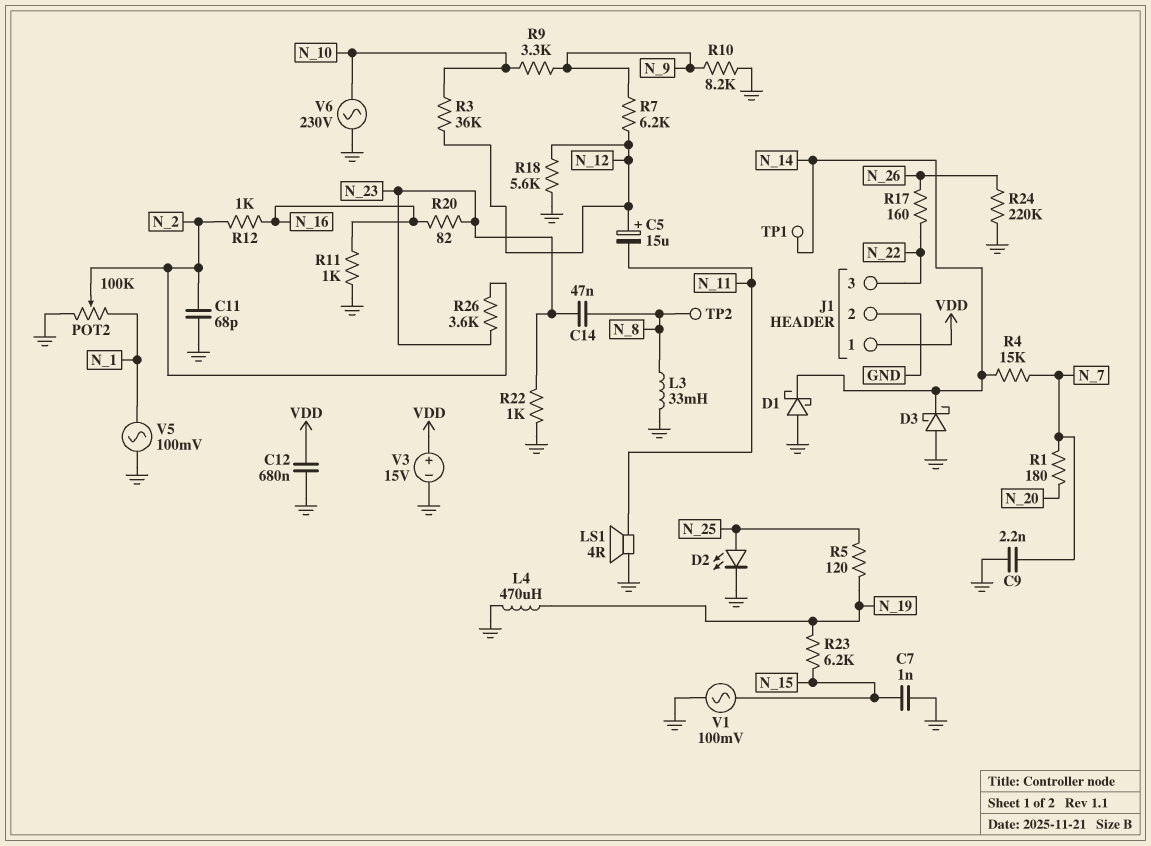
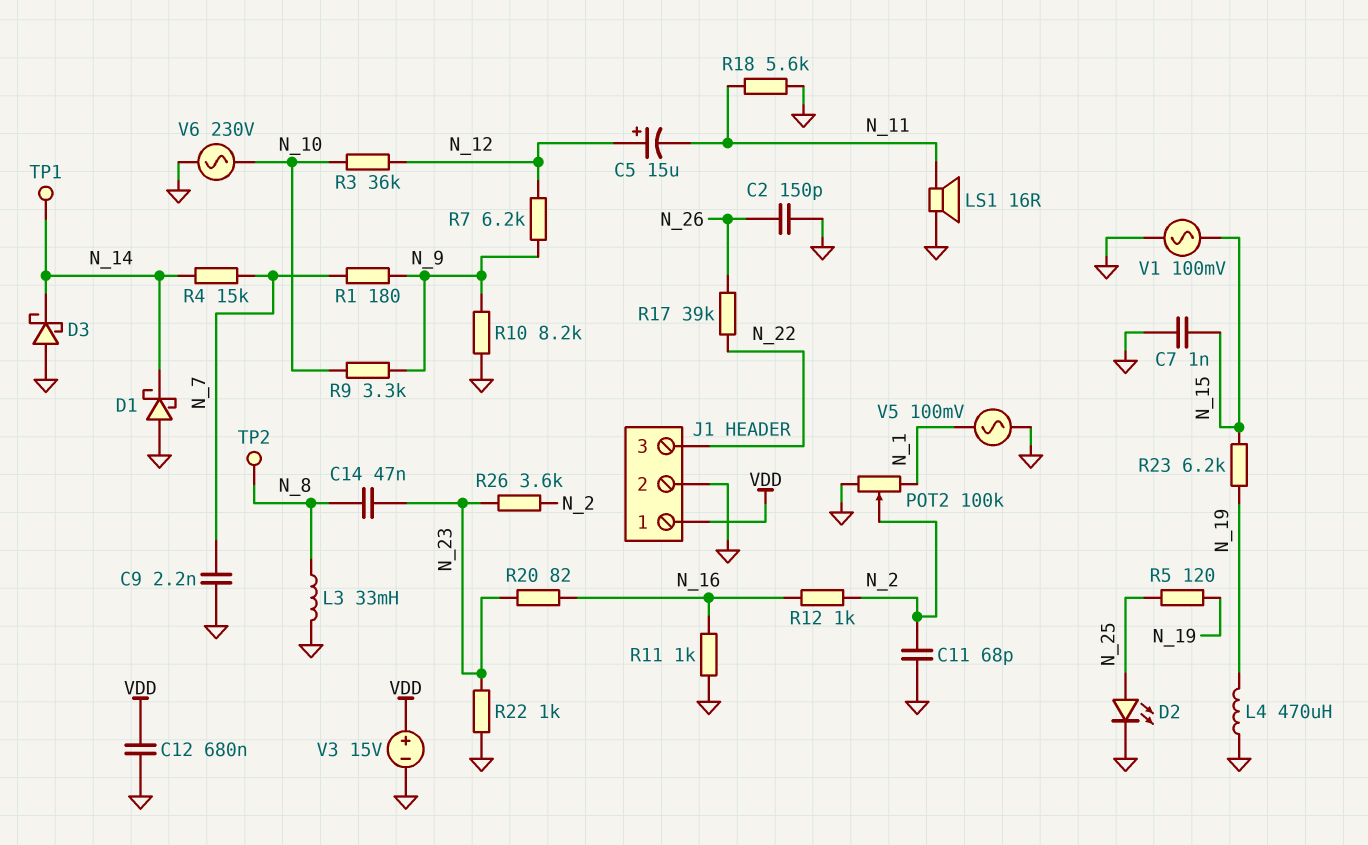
C2: none -> 150pF (GND, N_26)
LS1: speaker 4R (GND, N_11) -> speaker 16R (GND, N_11)
R1: 180 (N_7, N_20) -> 180 (N_7, N_9)
R17: 160 (N_22, N_26) -> 39k (N_22, N_26)
R18: 5.6k (GND, N_12) -> 5.6k (GND, N_11)
R24: 220k (GND, N_26) -> none

